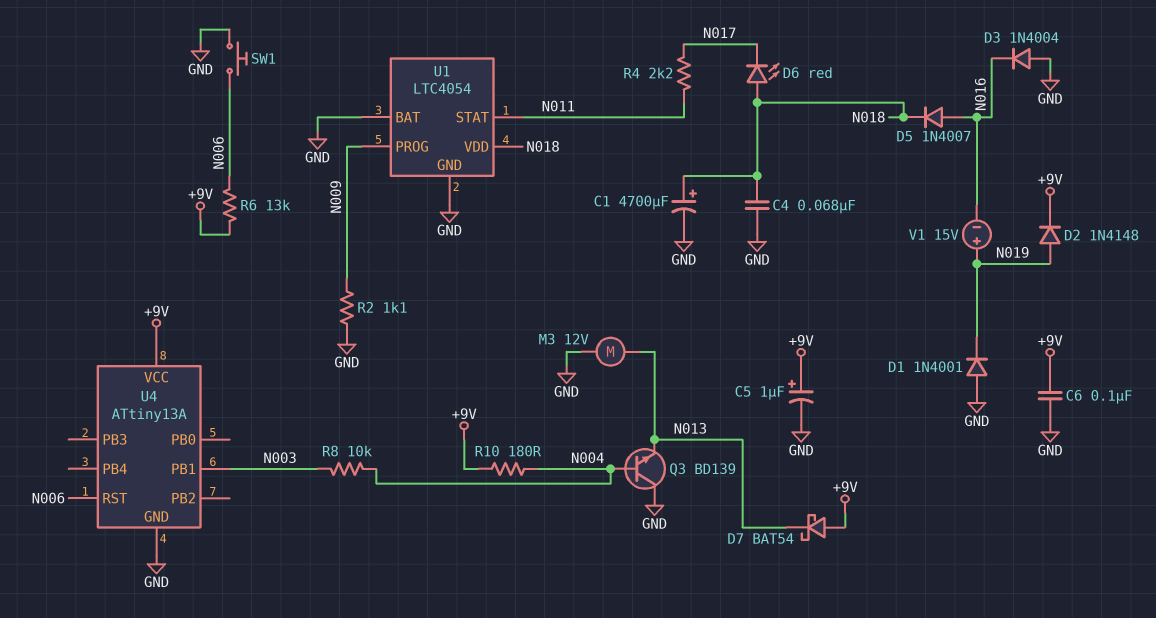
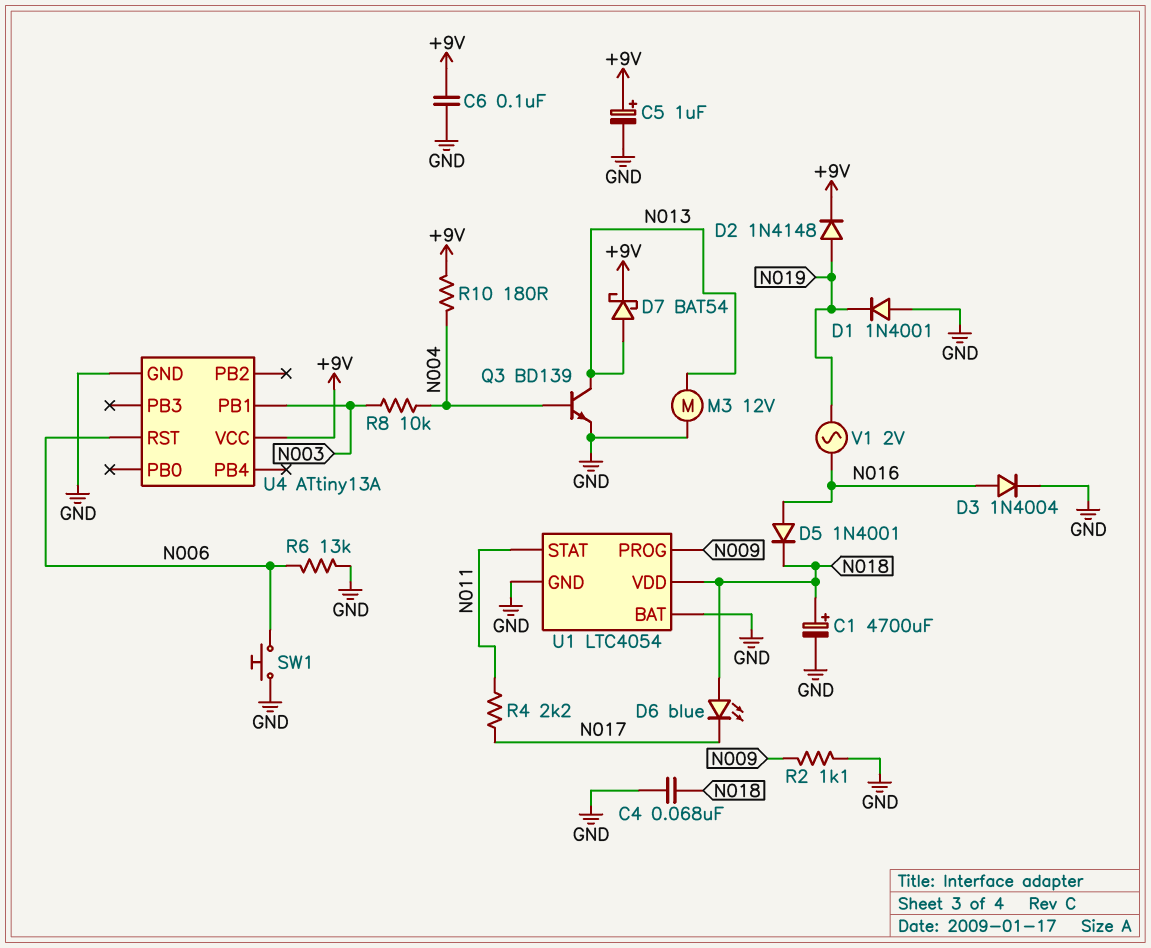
D3: diode 1N4004 (A GND, K N016) -> diode 1N4004 (A N016, K GND)
D5: diode 1N4007 (A N016, K N018) -> diode 1N4001 (A N016, K N018)
D6: LED red (A N018, K N017) -> LED blue (A N018, K N017)
D7: schottky BAT54 (A +9V, K N013) -> schottky BAT54 (A N013, K +9V)
Q3: NPN BD139 (B N004, C GND, E N013) -> NPN BD139 (B N004, C N013, E GND)
R6: 13k (+9V, N006) -> 13k (GND, N006)
V1: 15V (plus N019, minus N016) -> AC 2V (N016, N019)

